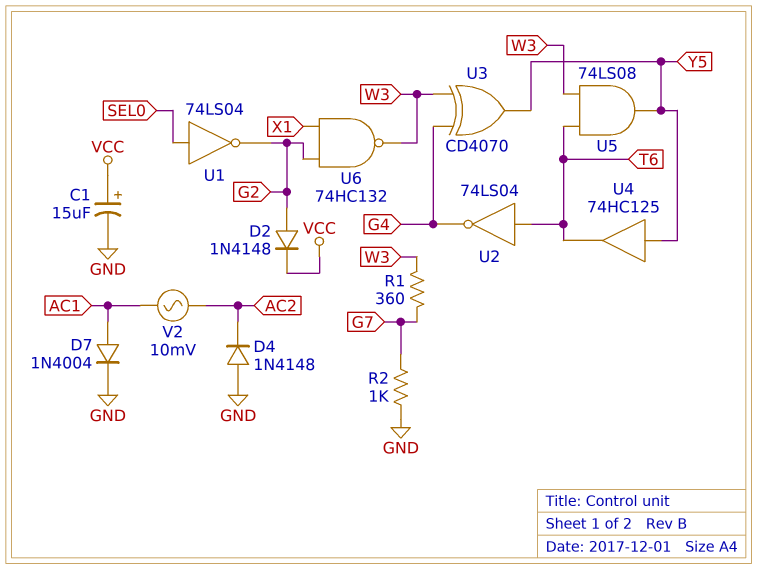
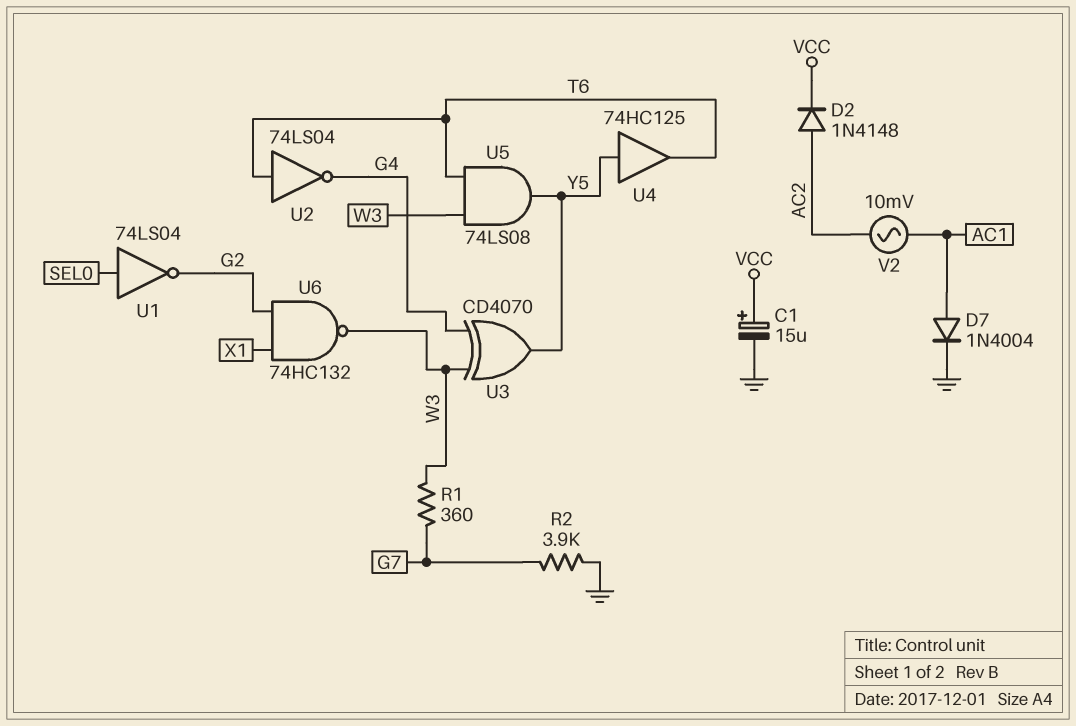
D2: diode 1N4148 (A G2, K VCC) -> diode 1N4148 (A AC2, K VCC)
D4: diode 1N4148 (A GND, K AC2) -> none
R2: 1k (G7, GND) -> 3.9k (G7, GND)

